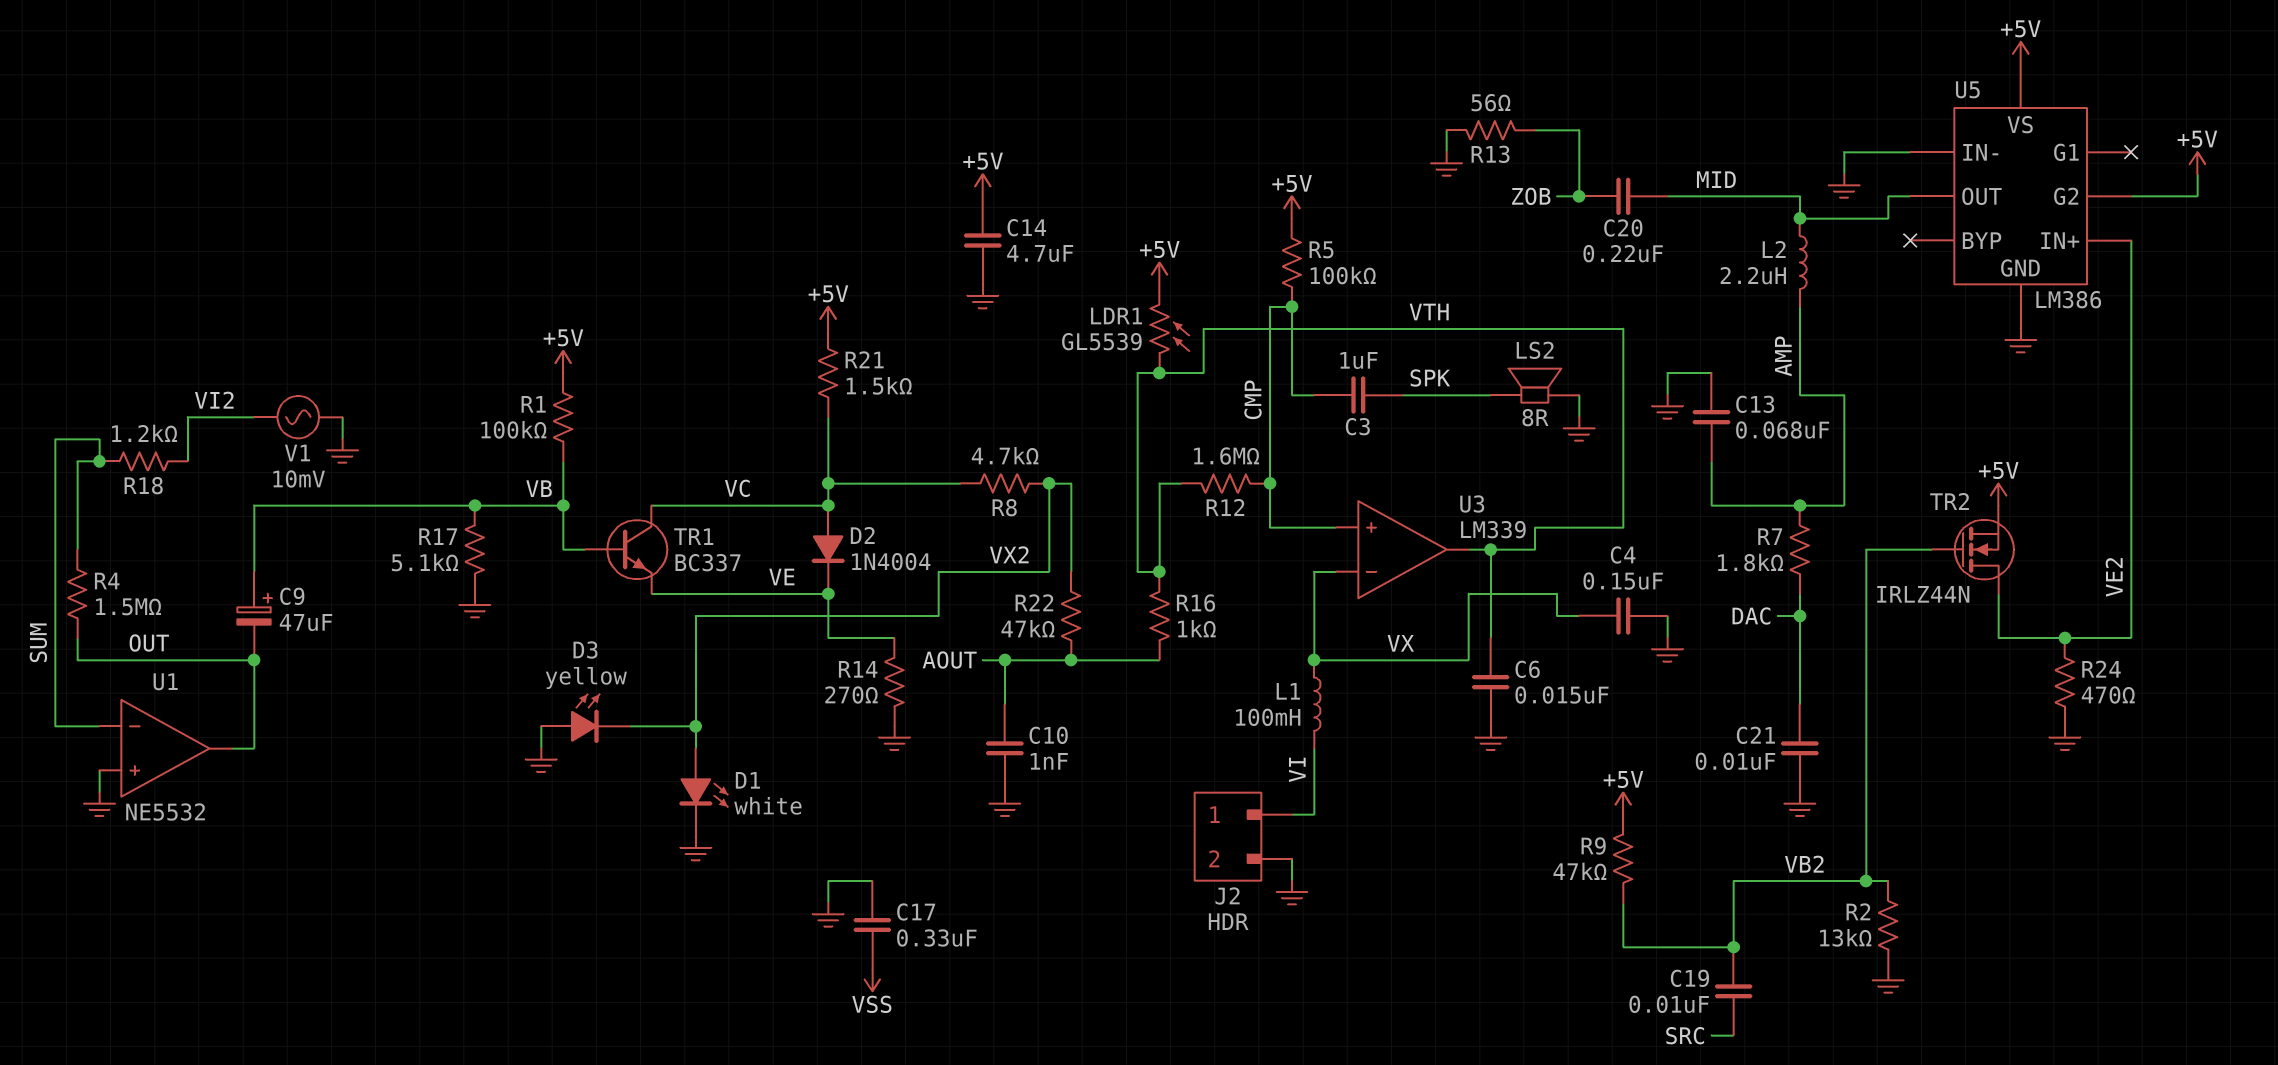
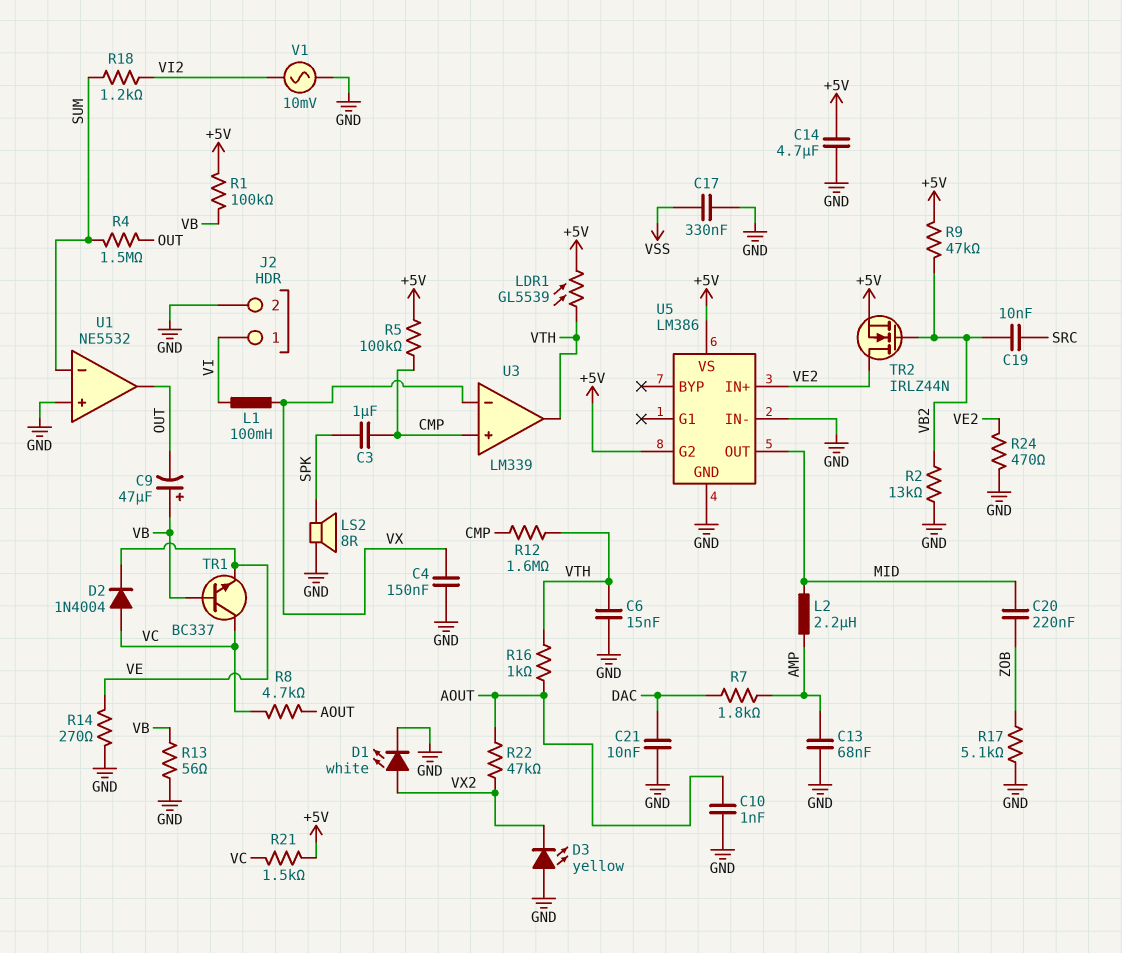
R8: 4.7k (VC, VX2) -> 4.7k (AOUT, VC)
R13: 56 (GND, ZOB) -> 56 (GND, VB)
R17: 5.1k (GND, VB) -> 5.1k (GND, ZOB)

